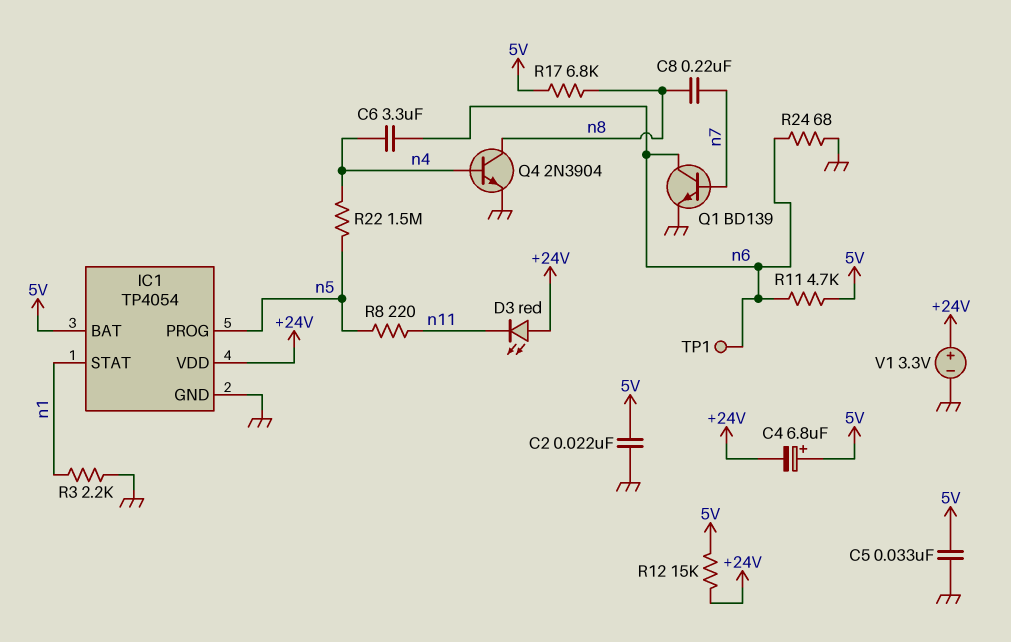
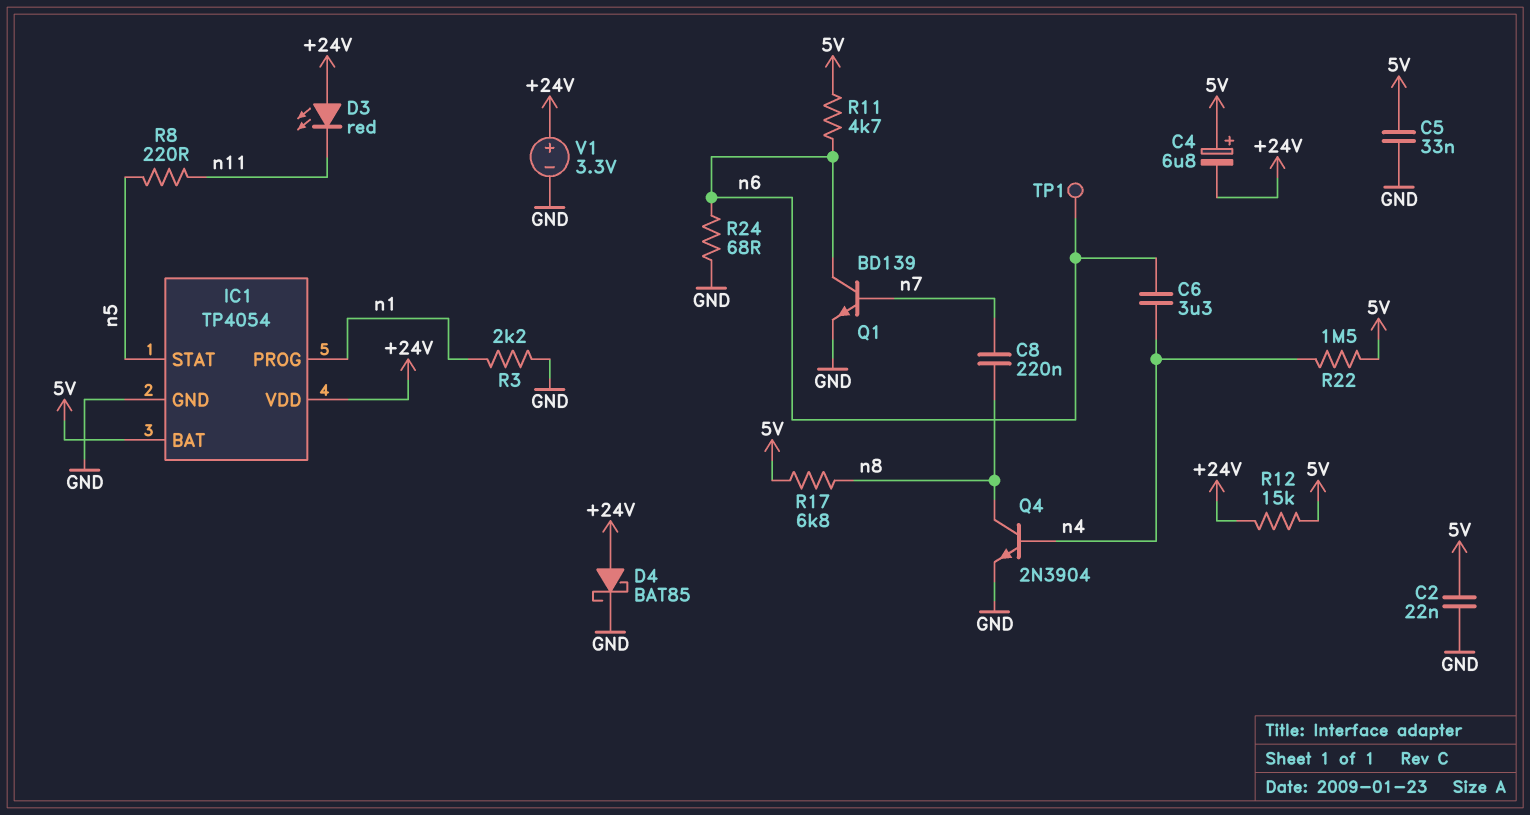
D4: none -> schottky BAT85 (A +24V, K GND)
IC1 pin PROG: n5 -> n1
IC1 pin STAT: n1 -> n5
R22: 1.5M (n4, n5) -> 1.5M (5V, n4)

